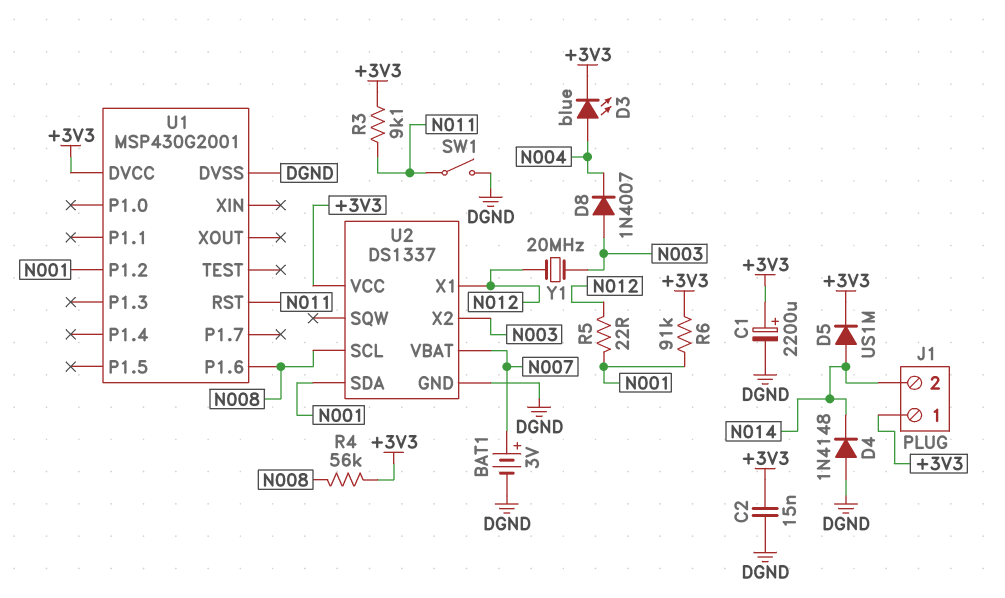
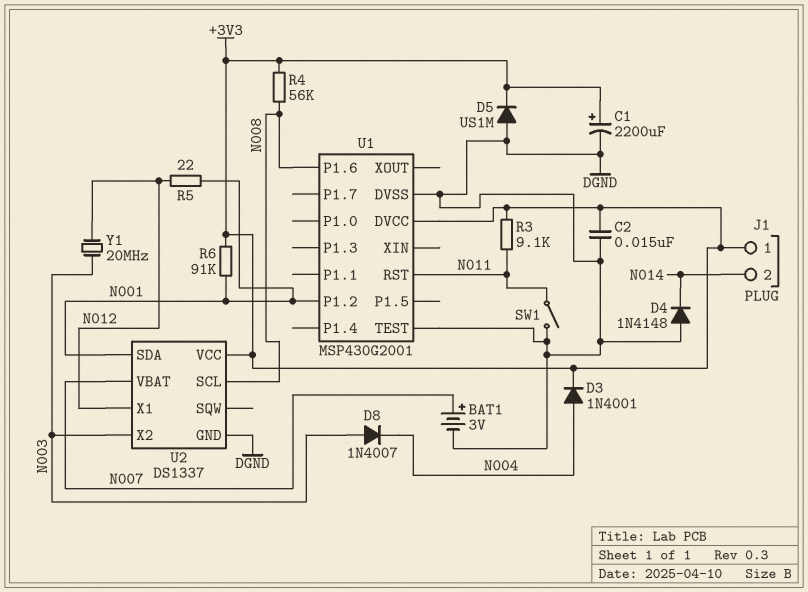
D3: LED blue (A N004, K +3V3) -> diode 1N4001 (A N004, K +3V3)
D5: diode US1M (A N014, K +3V3) -> diode US1M (A DGND, K +3V3)
U1 pin TEST: none -> DGND

